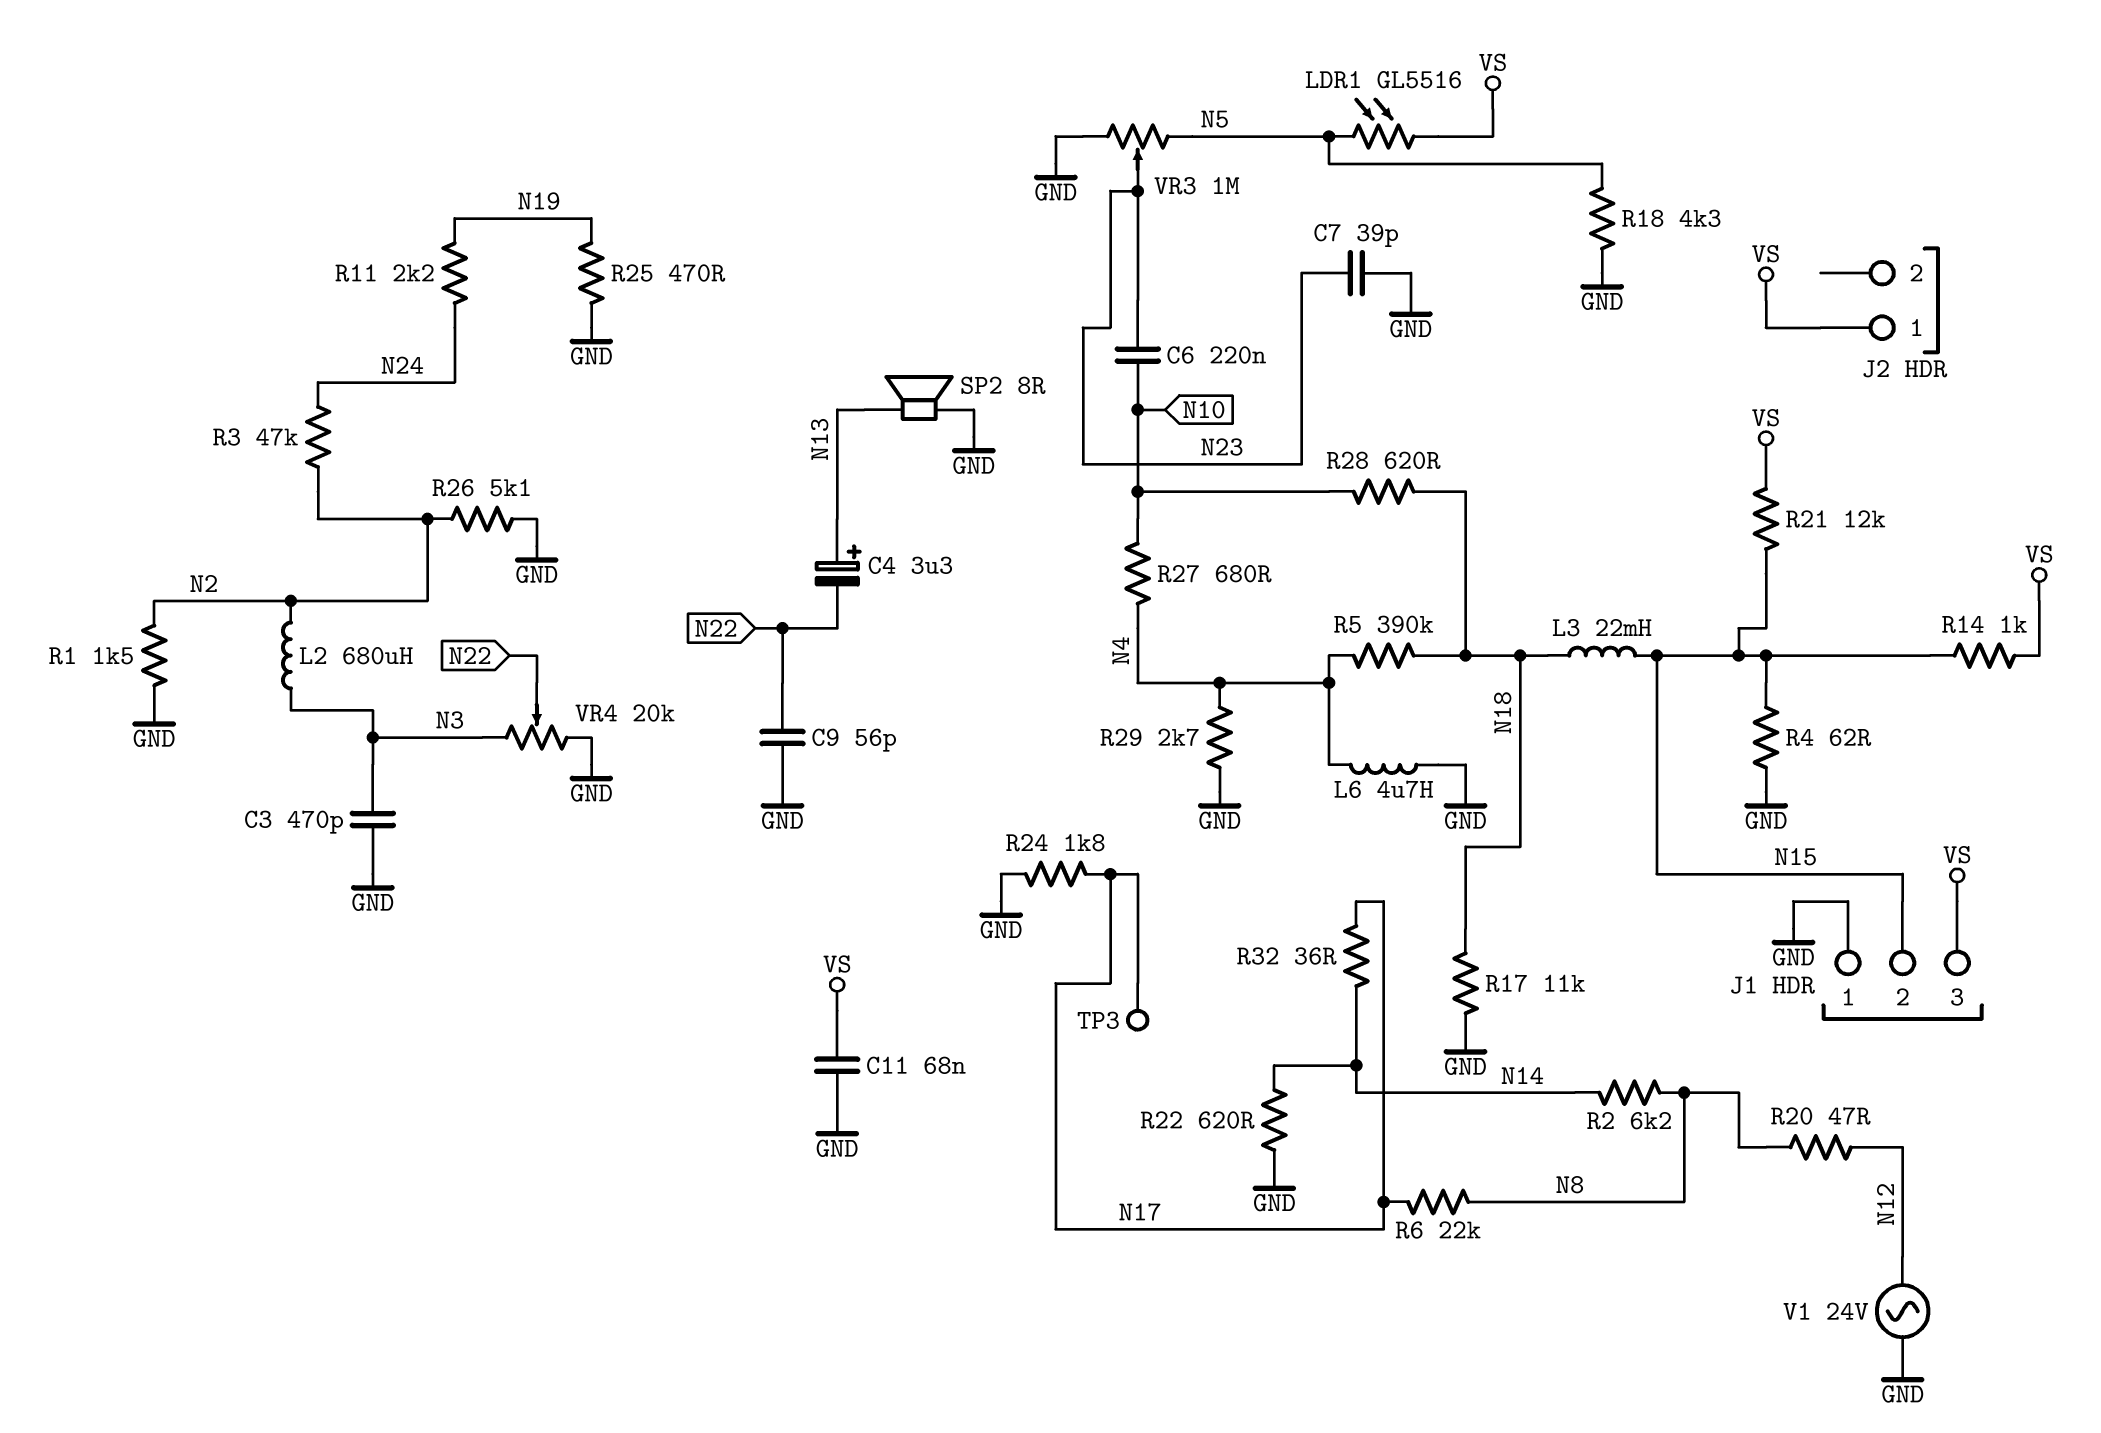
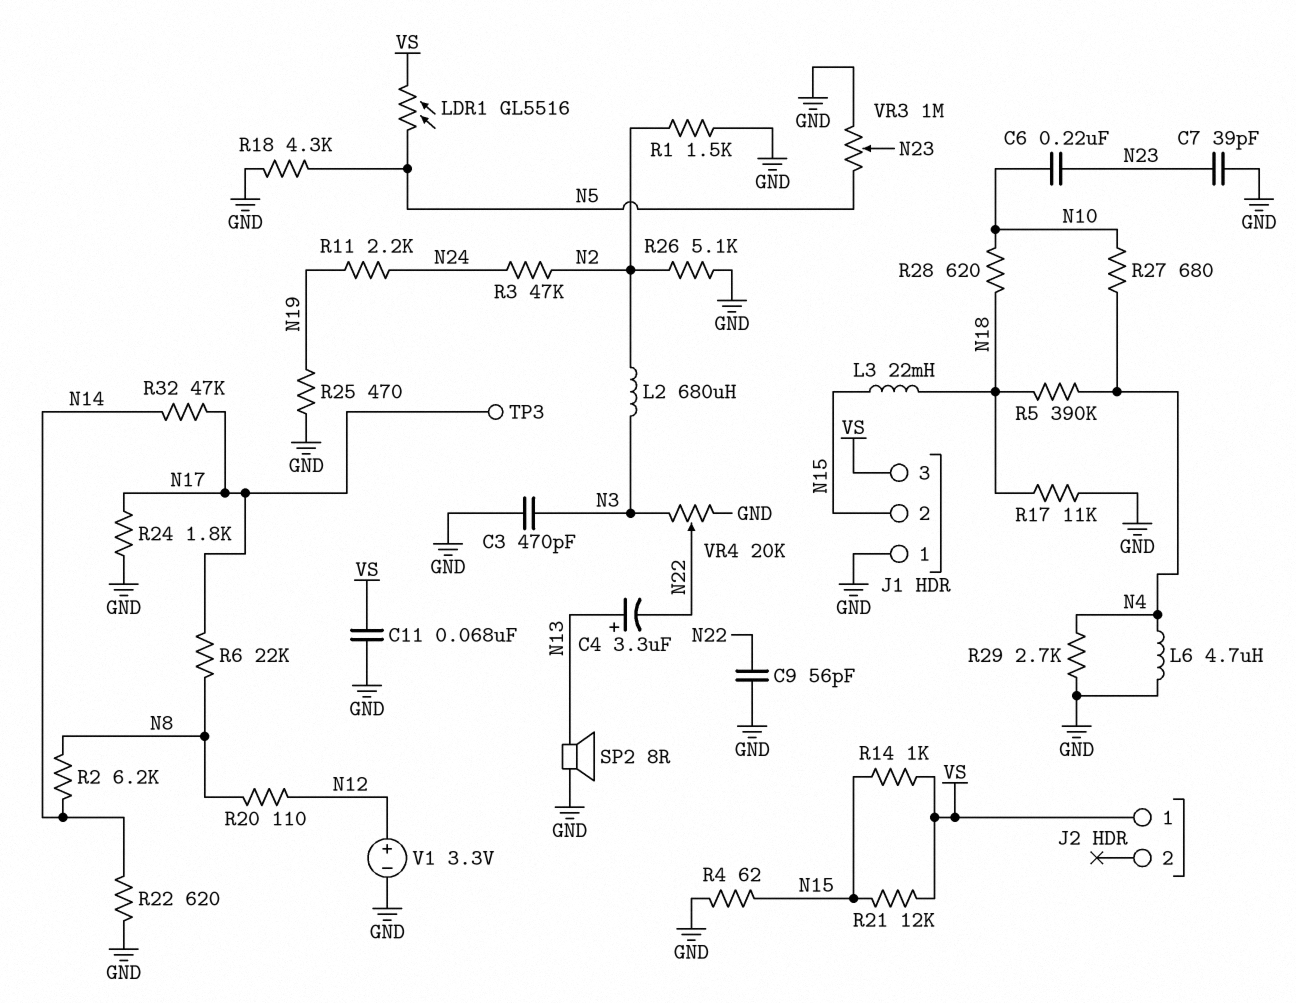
R20: 47 (N8, N12) -> 110 (N8, N12)
R32: 36 (N14, N17) -> 47k (N14, N17)
V1: AC 24V (GND, N12) -> 3.3V (plus N12, minus GND)

